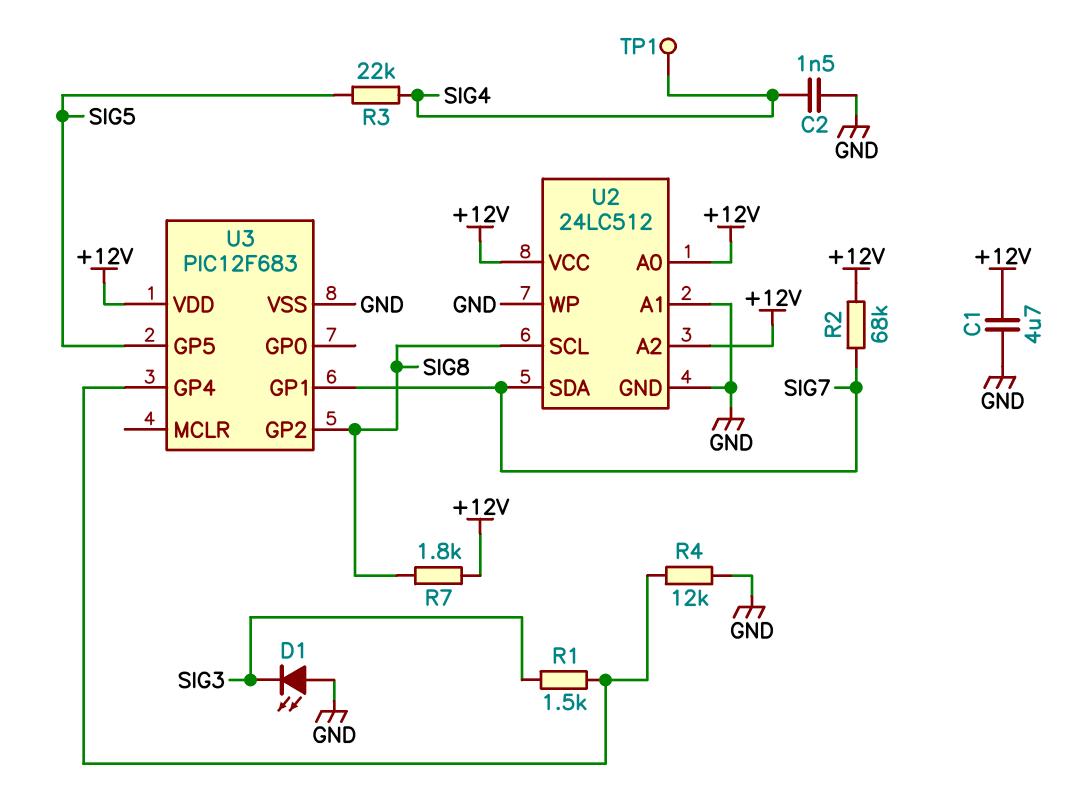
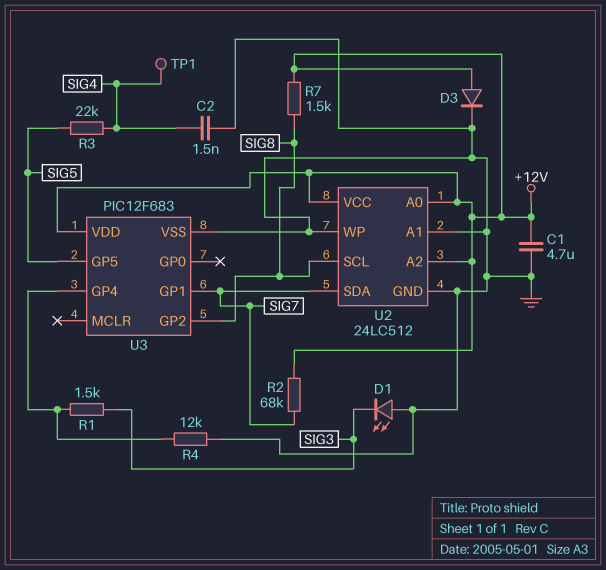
D3: none -> diode (A +12V, K GND)
R7: 1.8k (+12V, SIG8) -> 1.5k (+12V, SIG8)

